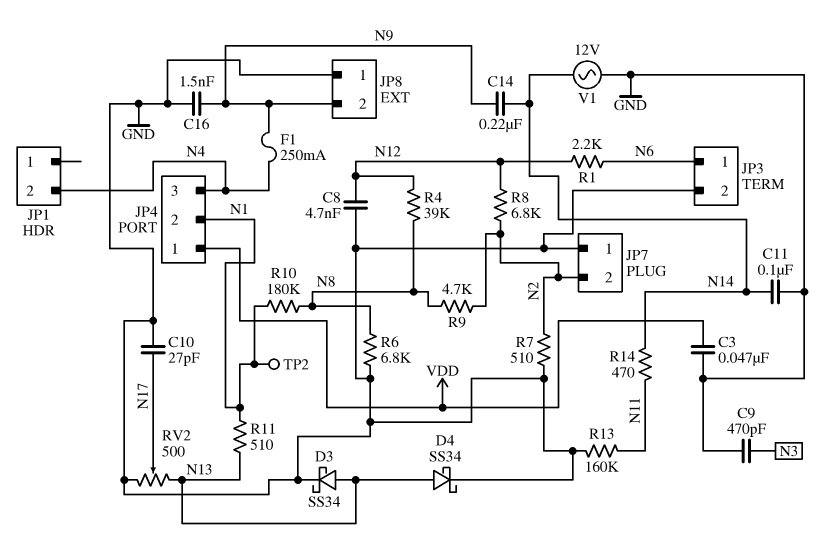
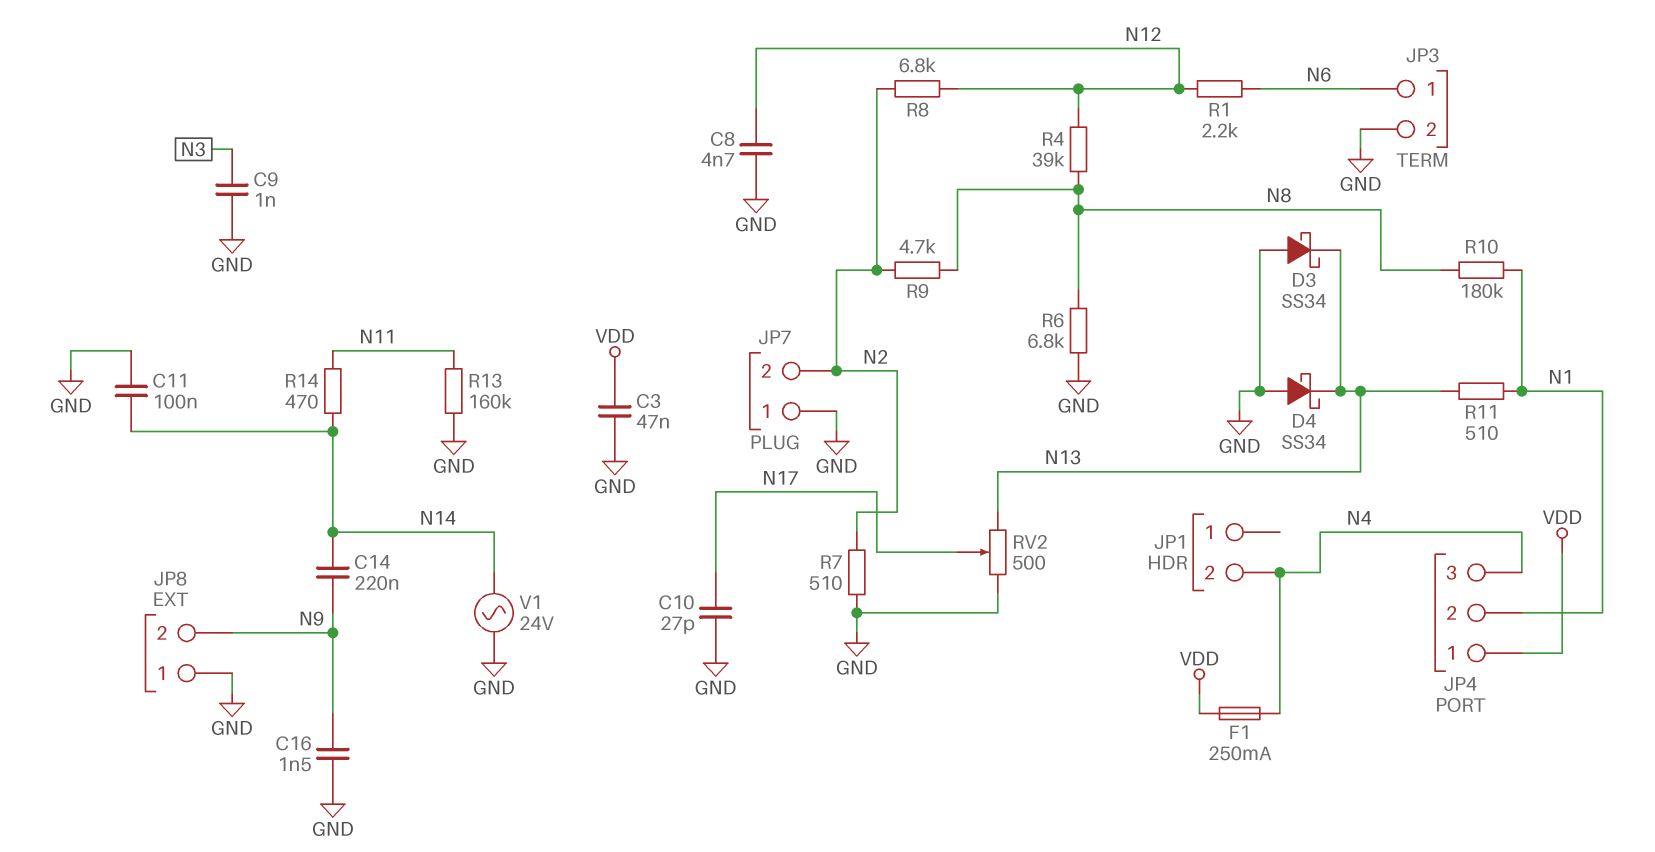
C9: 470pF (GND, N3) -> 1nF (GND, N3)
D3: schottky SS34 (A N13, K GND) -> schottky SS34 (A GND, K N13)
D4: schottky SS34 (A N13, K GND) -> schottky SS34 (A GND, K N13)
F1: 250mA (N4, N9) -> 250mA (N4, VDD)
TP2: test point (N1) -> none
V1: AC 12V (GND, N14) -> AC 24V (GND, N14)

